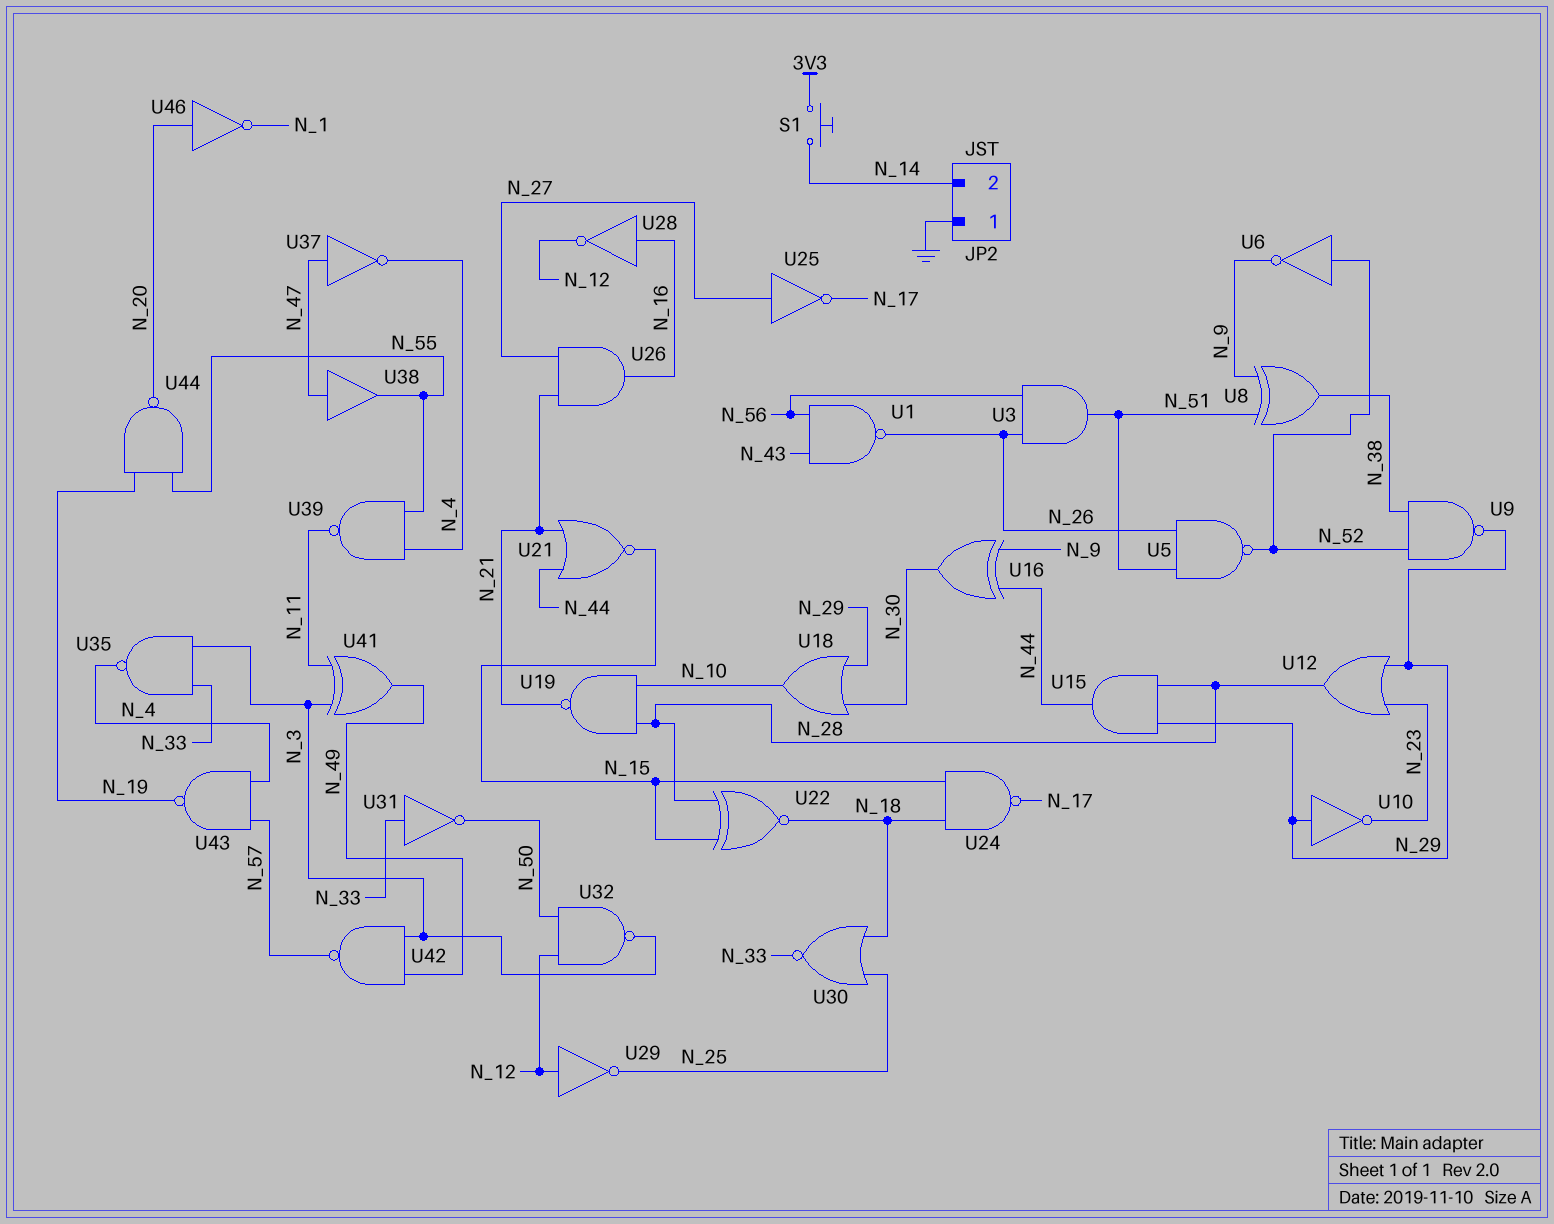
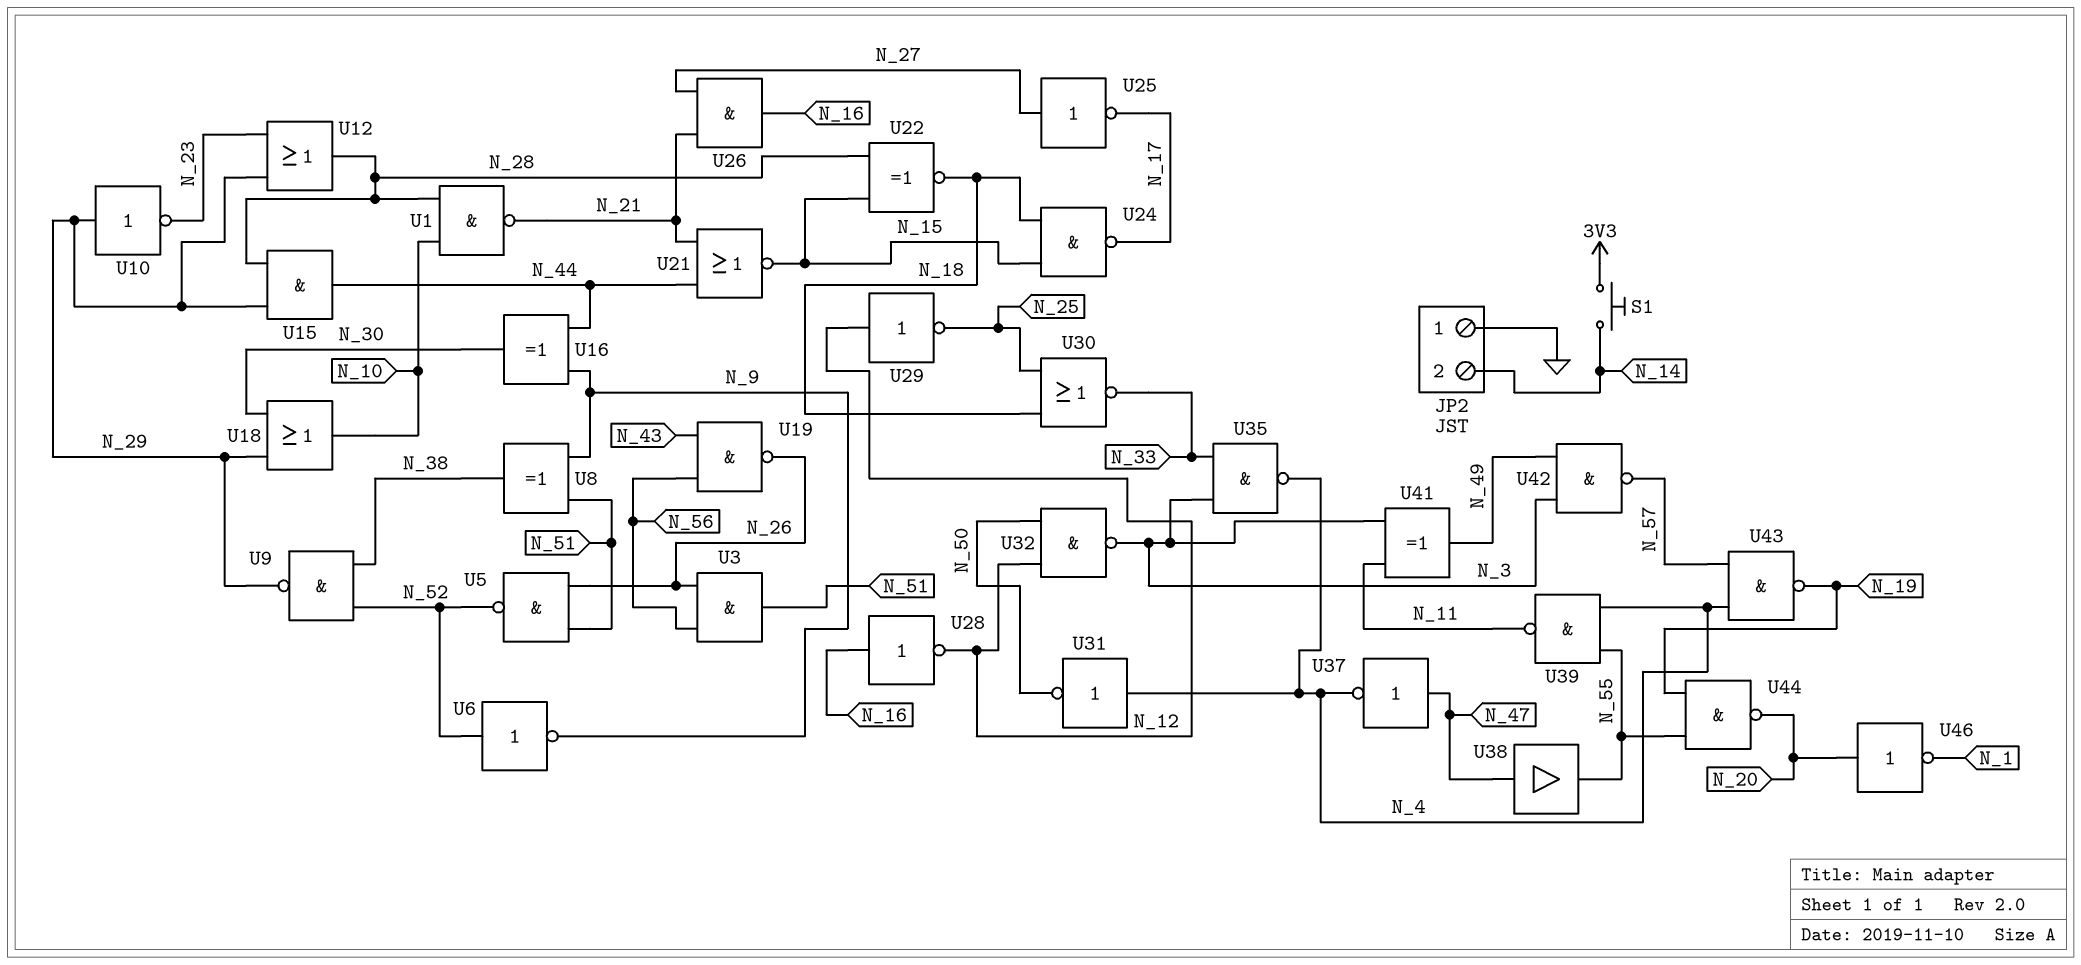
U1: NAND (in N_43, in N_56, out N_26) -> NAND (in N_10, in N_28, out N_21)
U19: NAND (in N_10, in N_28, out N_21) -> NAND (in N_43, in N_56, out N_26)
U31: NOT (in N_33, out N_50) -> NOT (in N_4, out N_50)

